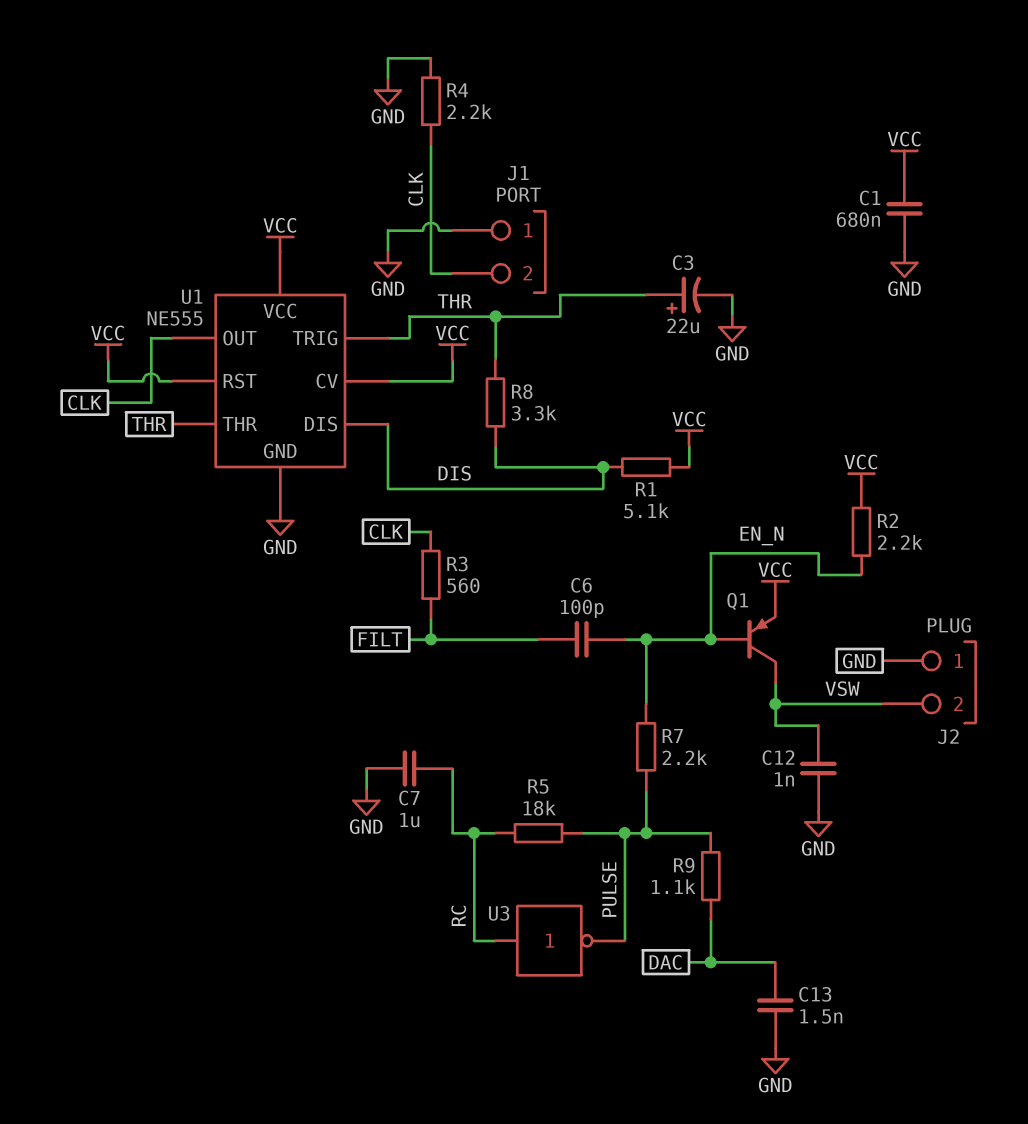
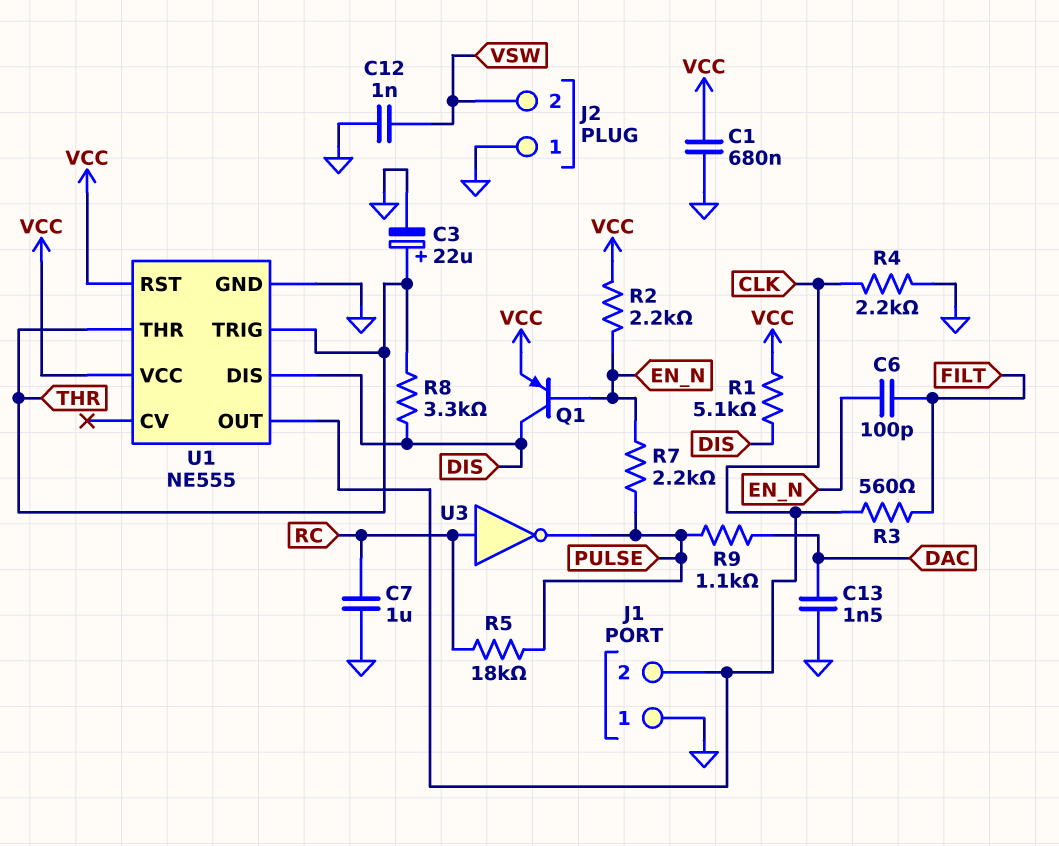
Q1: PNP (B EN_N, C VSW, E VCC) -> PNP (B EN_N, C DIS, E VCC)
U1 pin CV: VCC -> none

